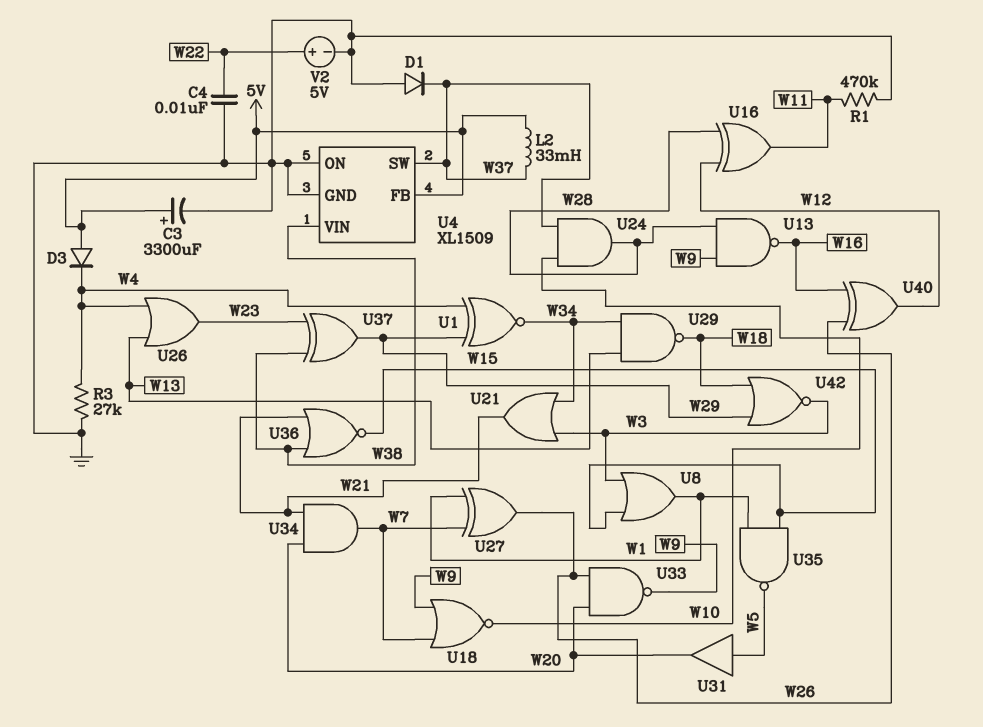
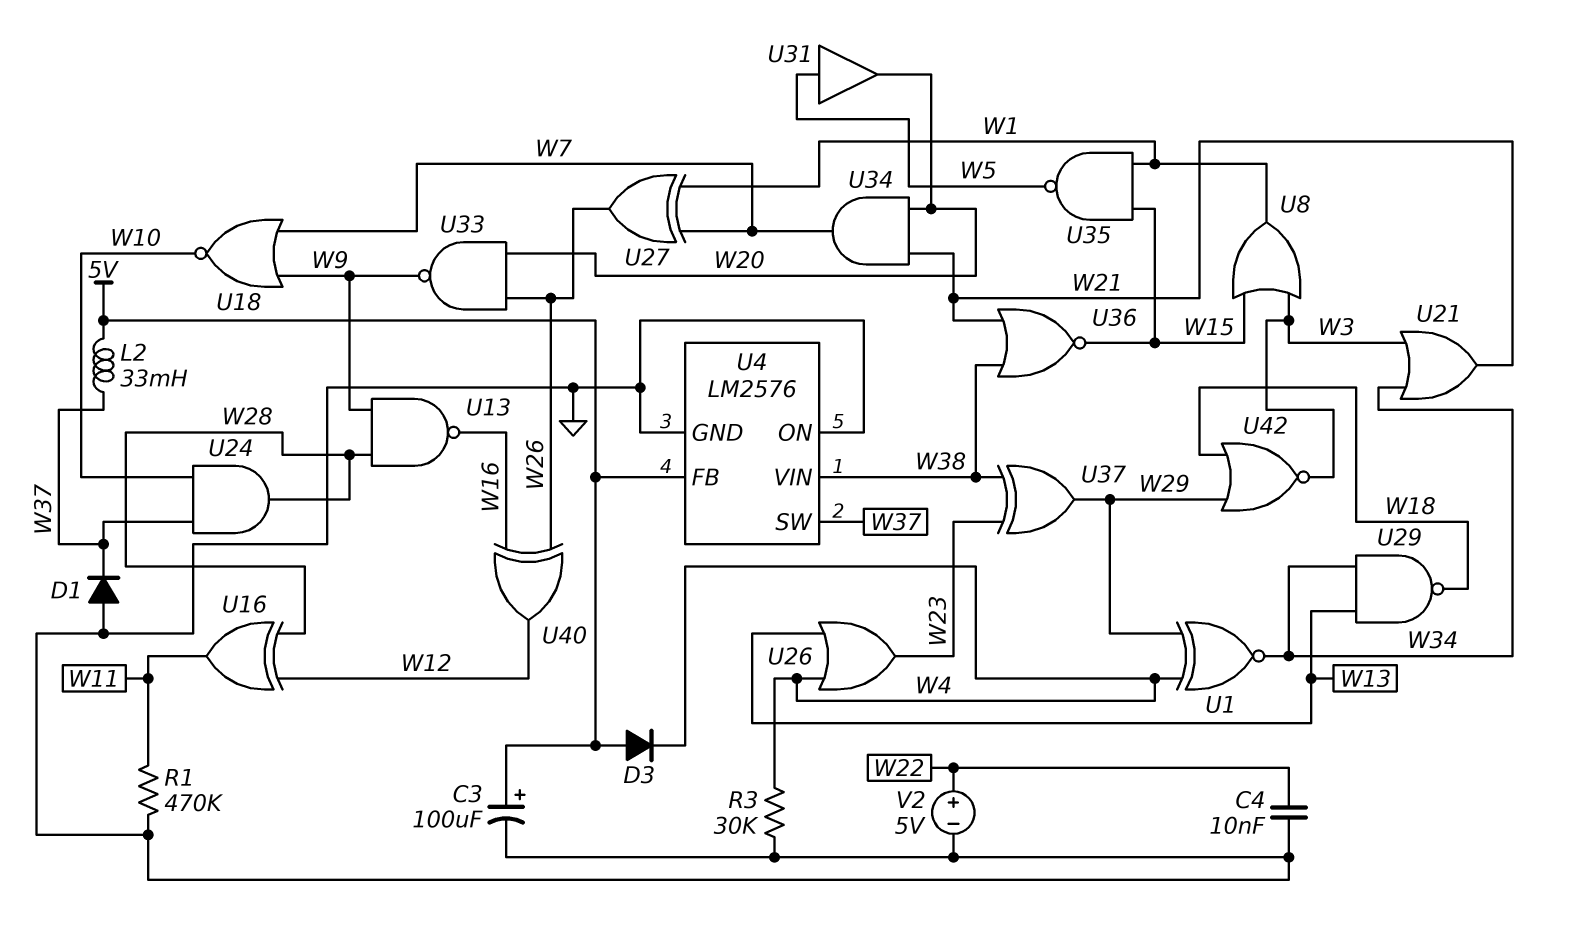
C3: 3300uF (plus 5V, minus GND) -> 100uF (plus 5V, minus GND)
R3: 27k (GND, W4) -> 30k (GND, W4)
U4: XL1509 -> LM2576

